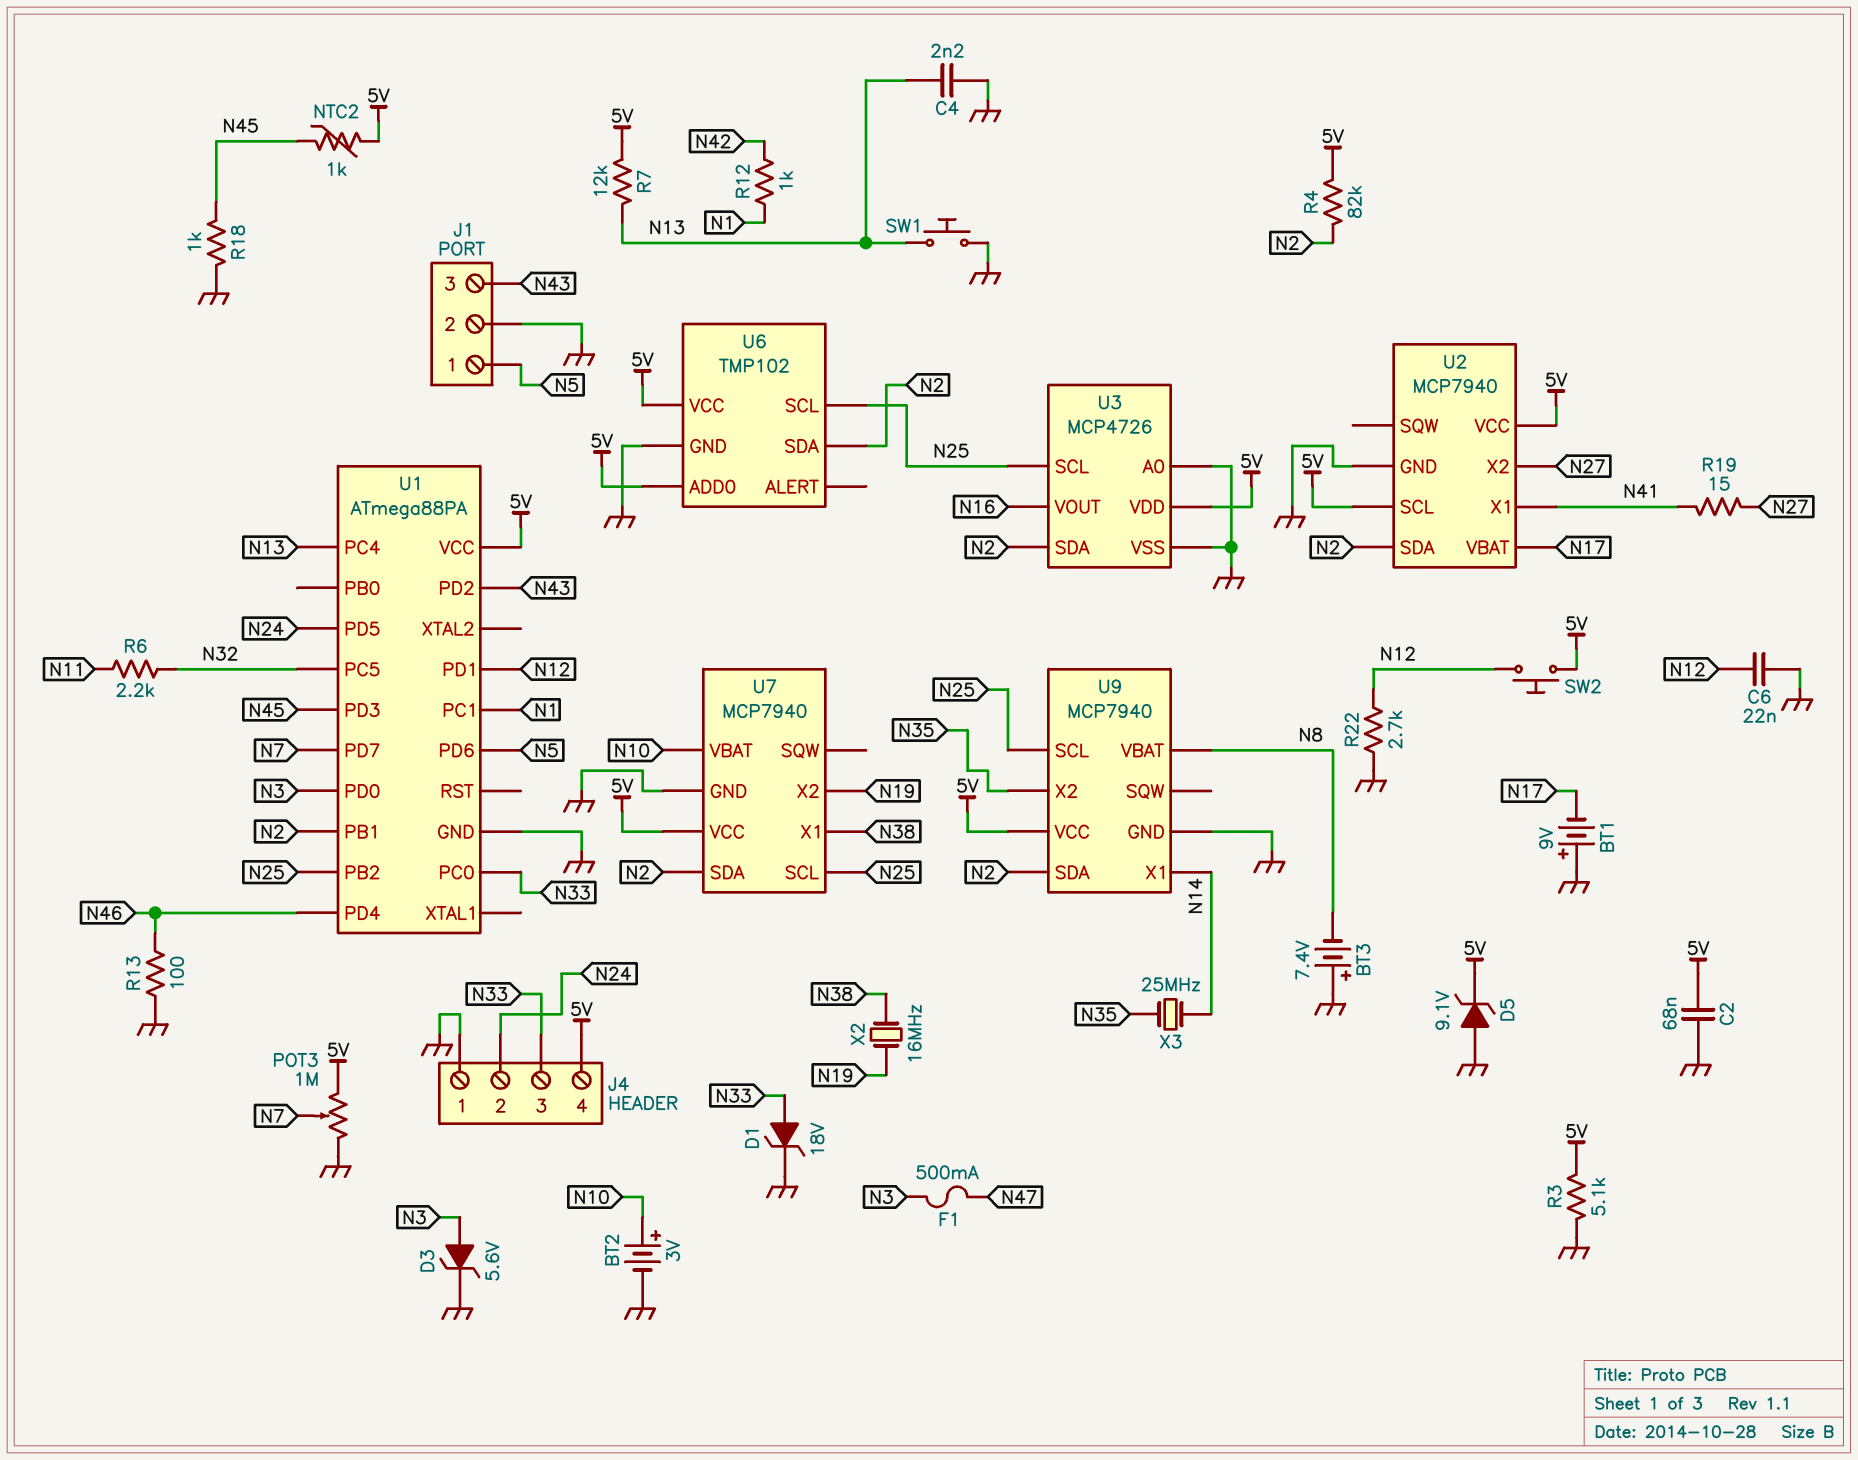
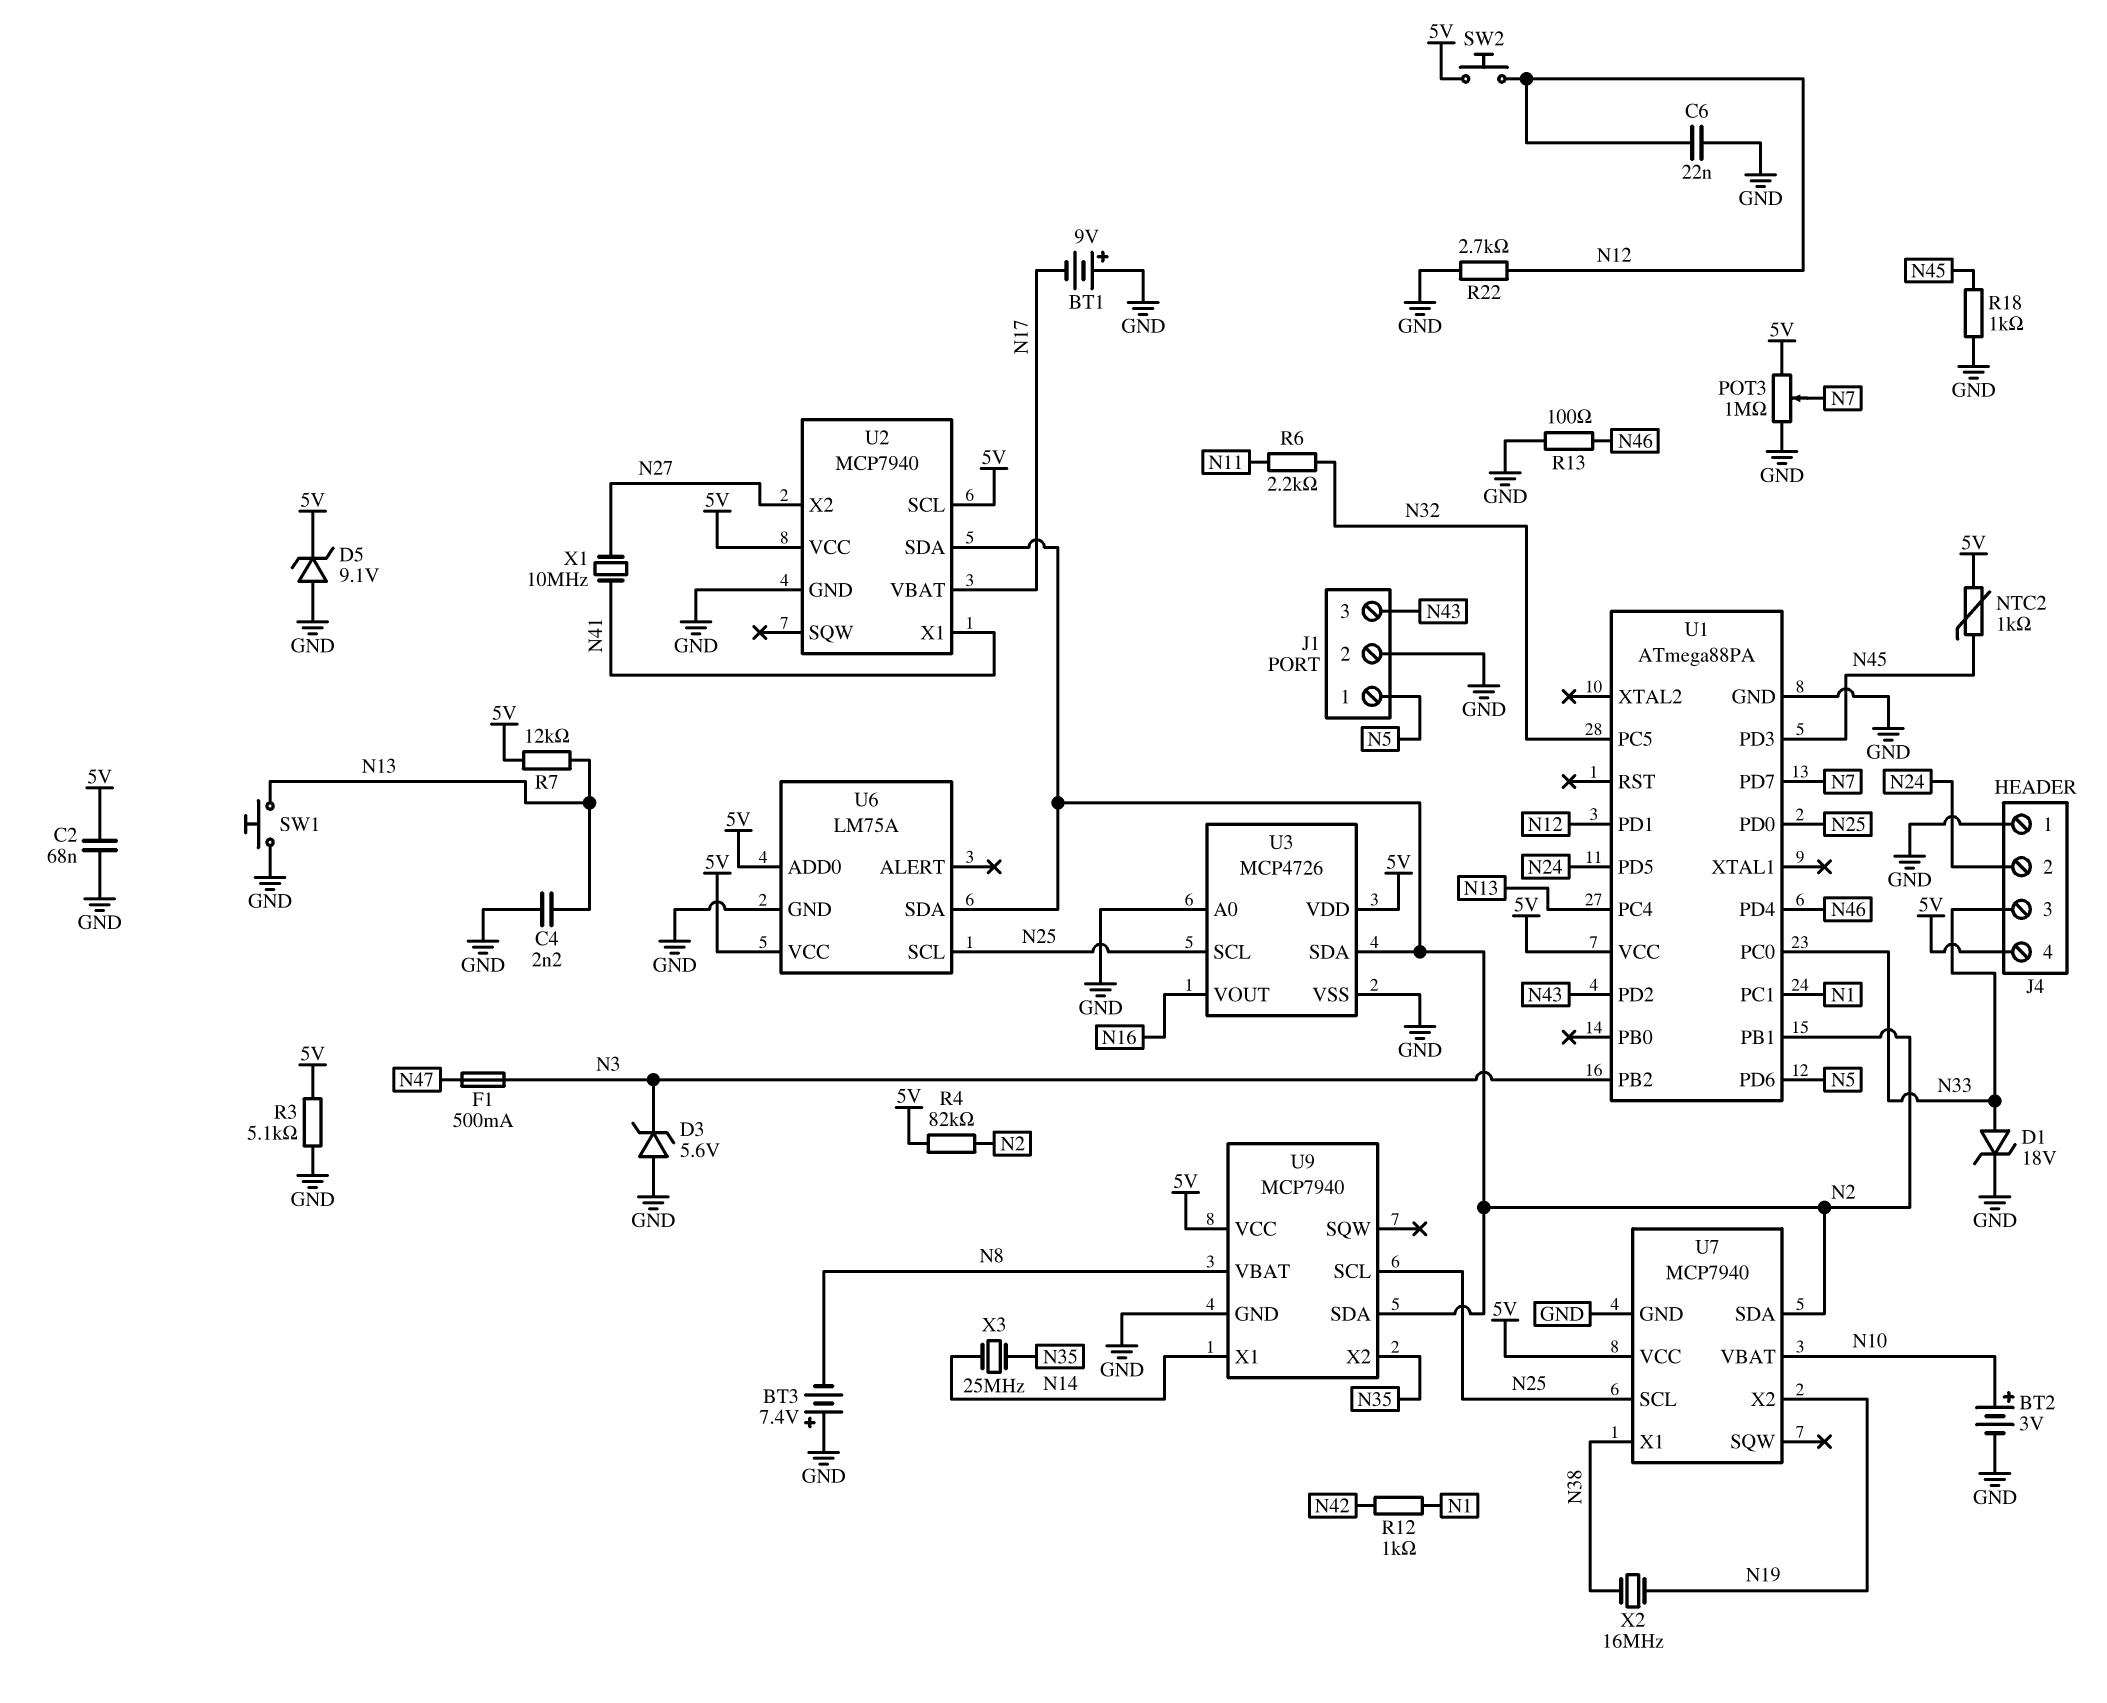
D3: zener 5.6V (A N3, K GND) -> zener 5.6V (A GND, K N3)
R19: 15 (N27, N41) -> none
U1 pin PB2: N25 -> N3
U1 pin PD0: N3 -> N25
U6: TMP102 -> LM75A
X1: none -> 10MHz (N27, N41)

